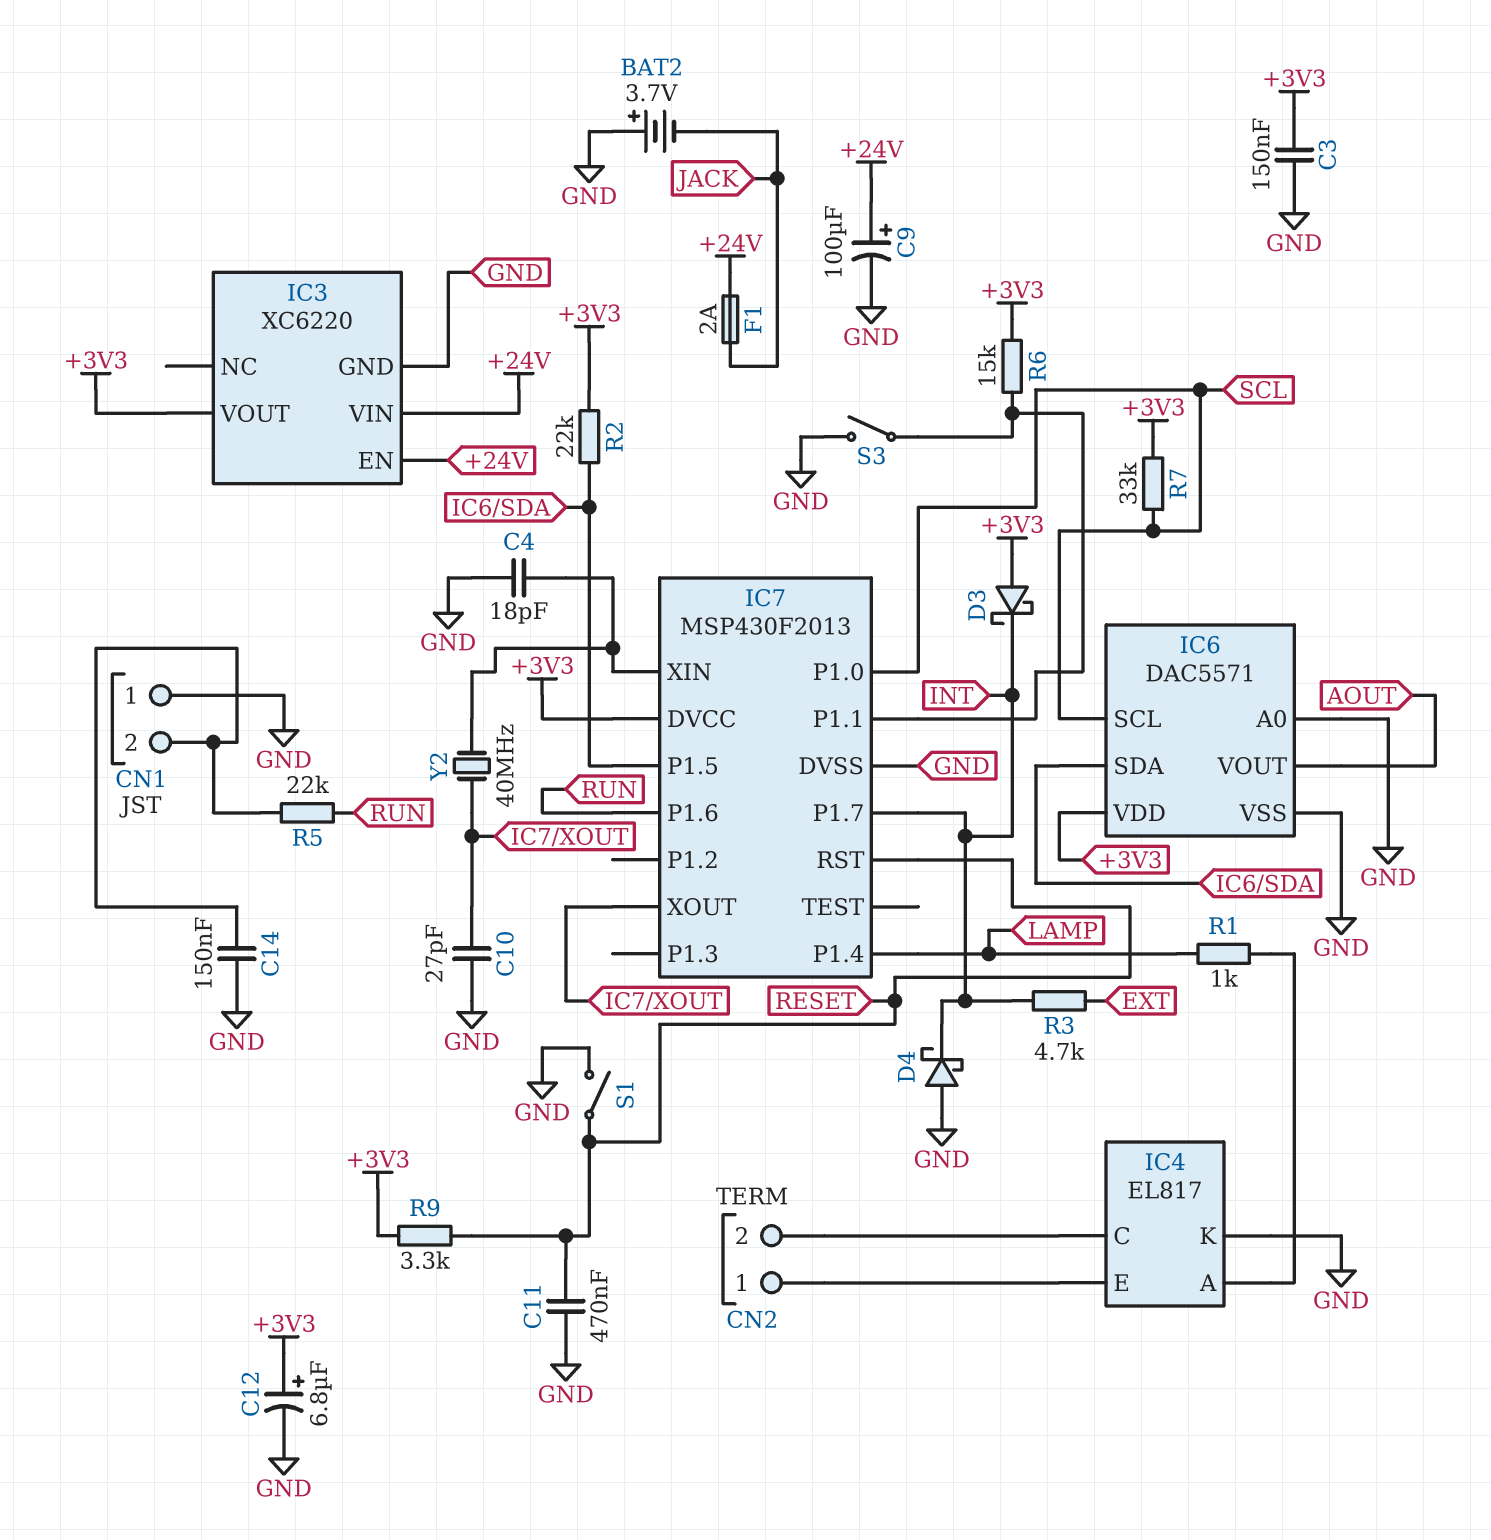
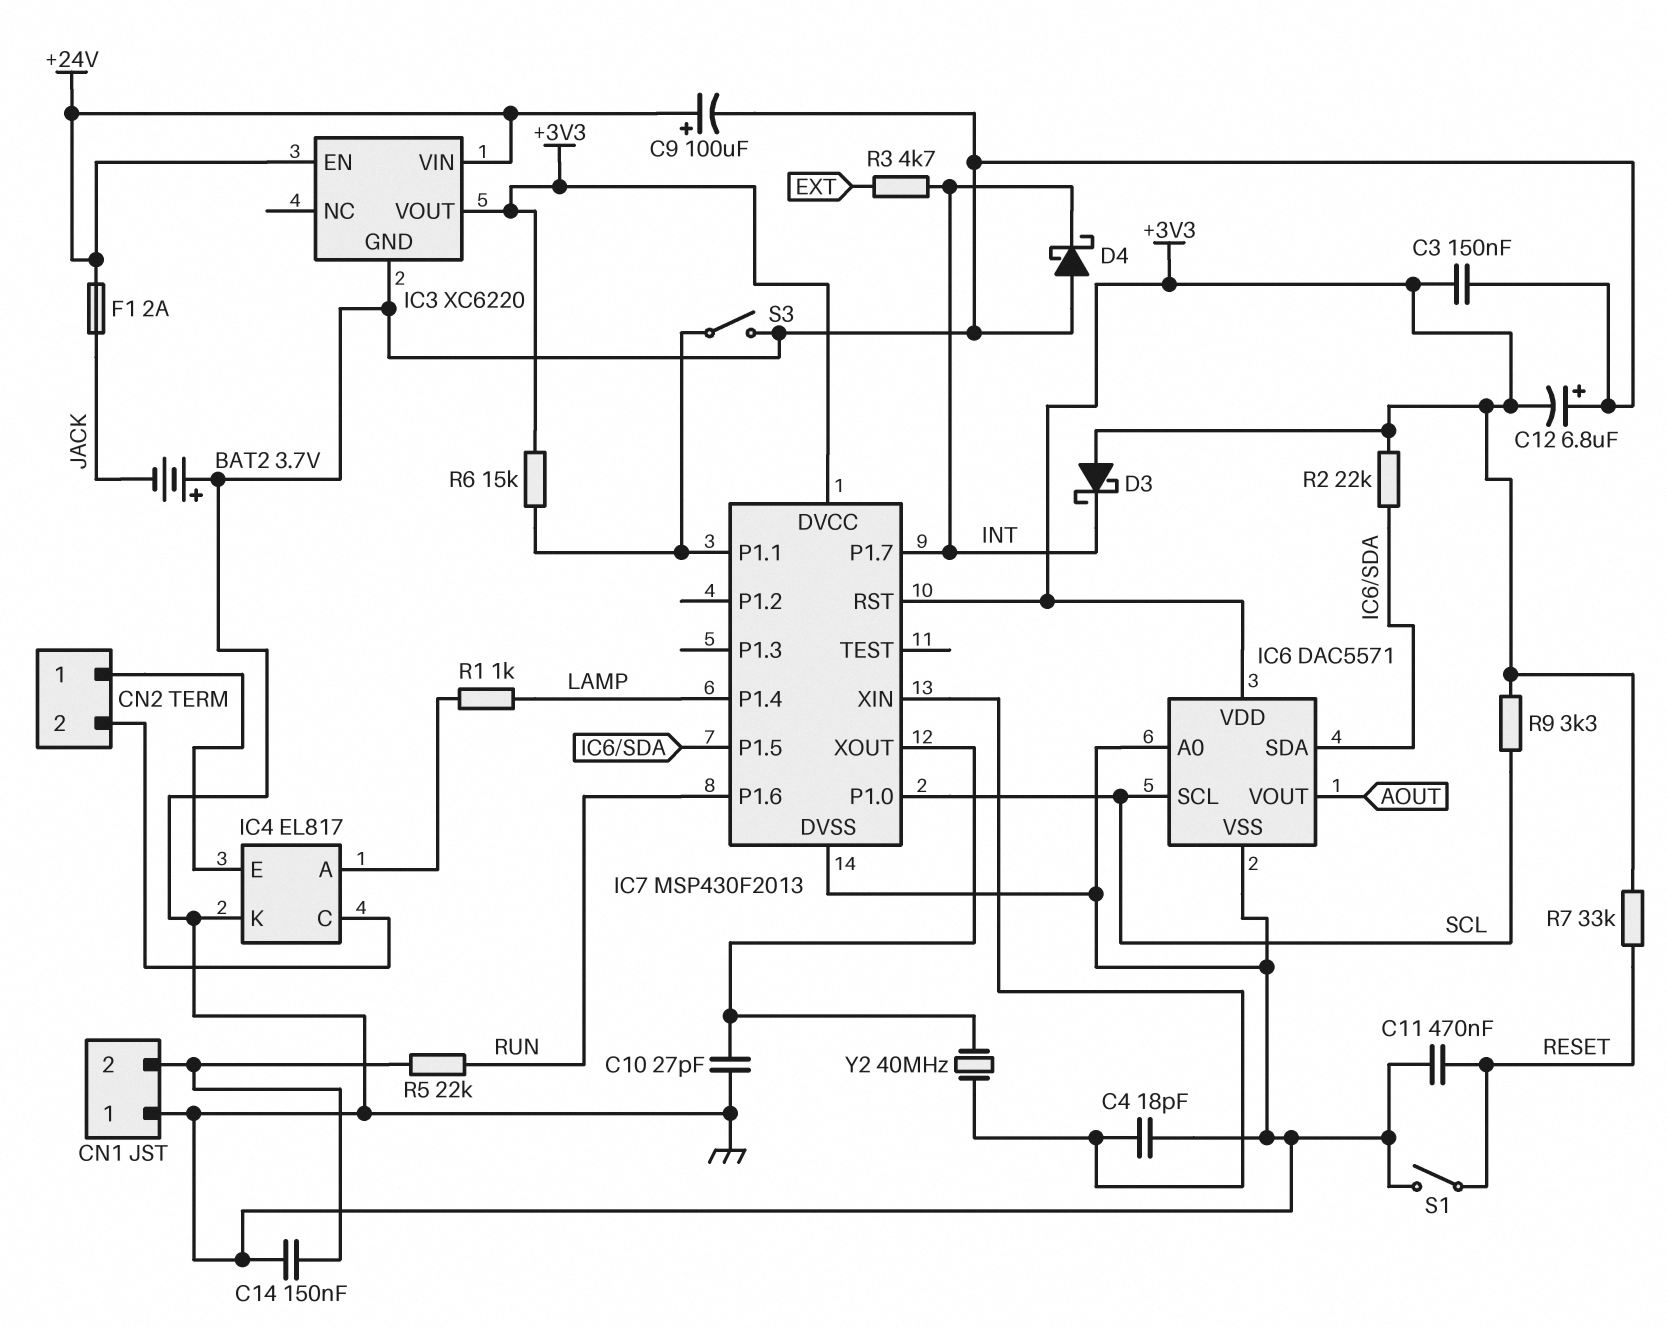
C12: 6.8uF (plus +3V3, minus GND) -> 6.8uF (plus GND, minus +3V3)
IC7 pin RST: RESET -> +3V3
R7: 33k (+3V3, SCL) -> 33k (+3V3, RESET)
R9: 3.3k (+3V3, RESET) -> 3.3k (+3V3, SCL)

